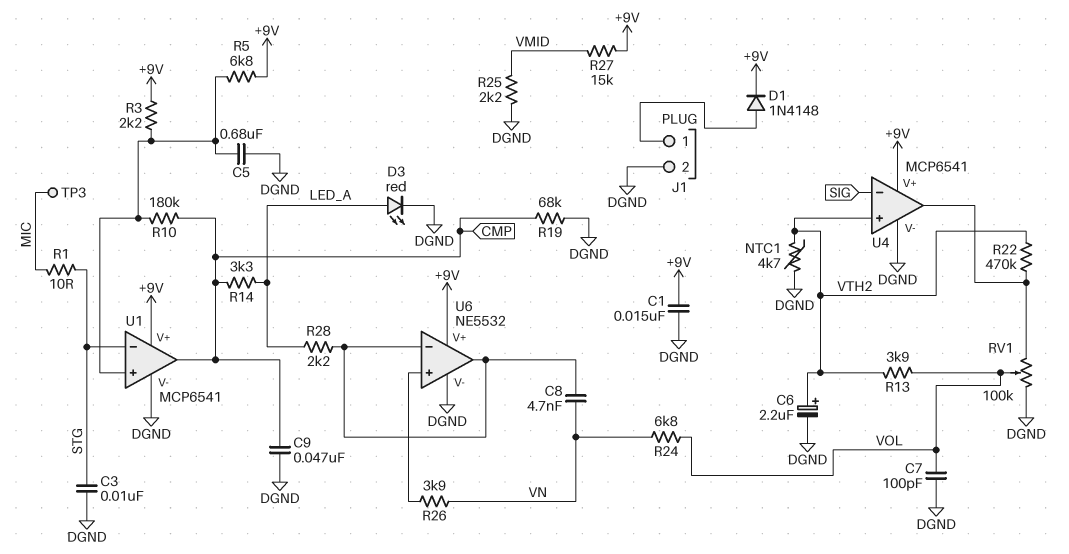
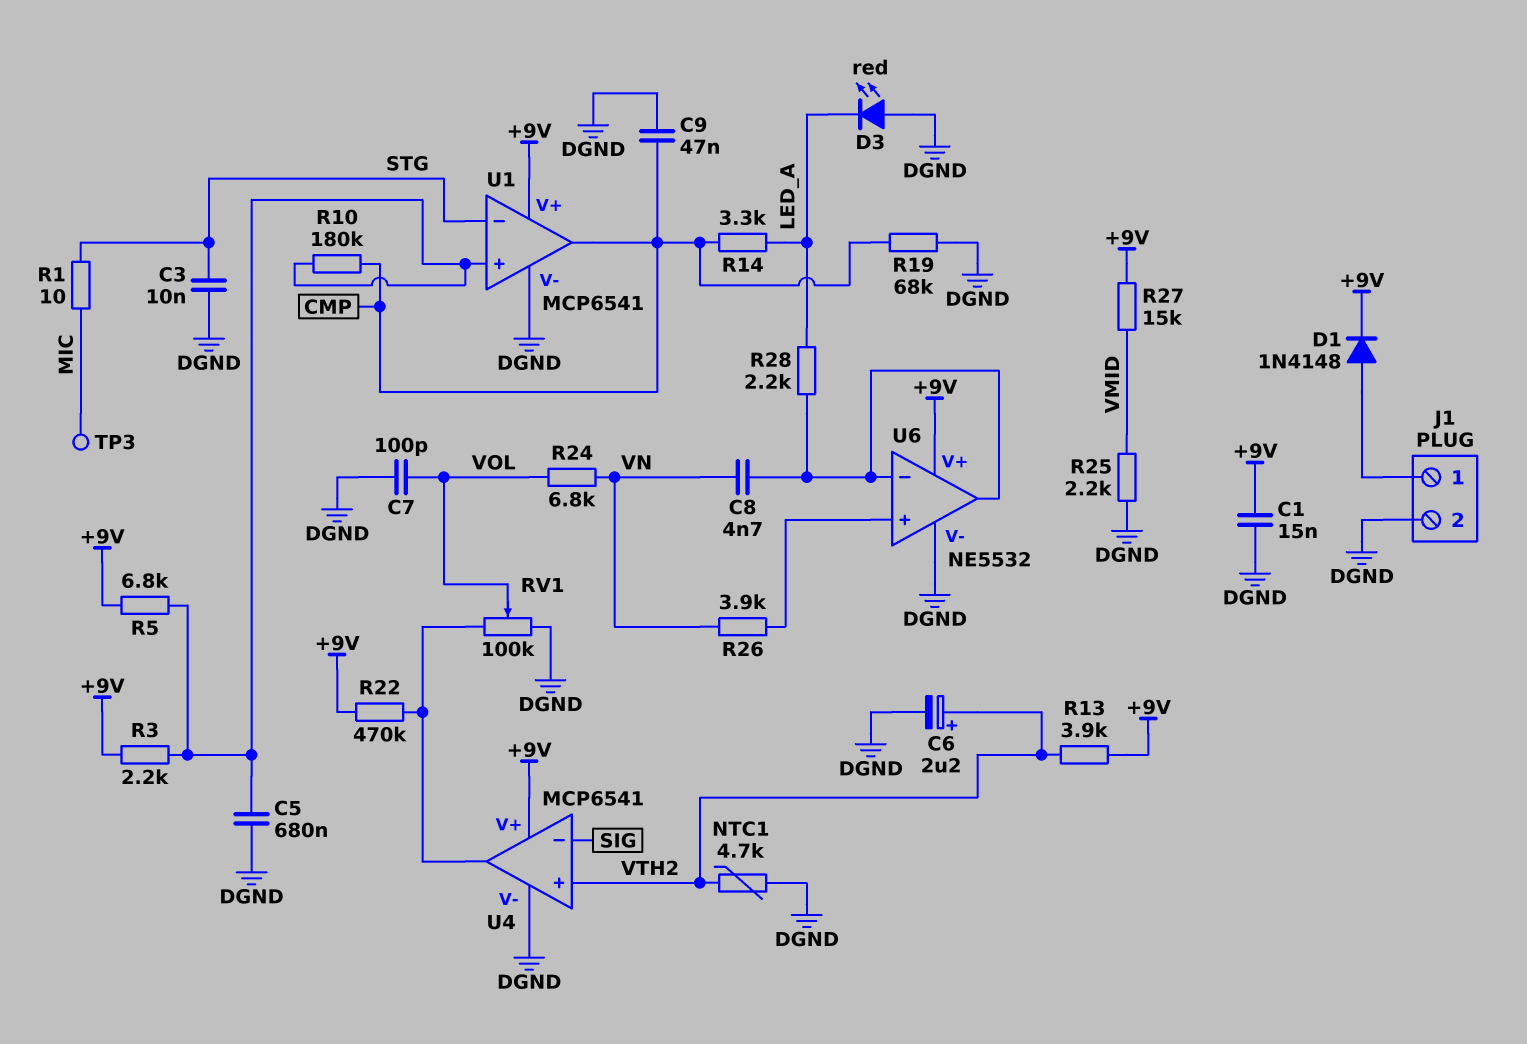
D3: LED red (A LED_A, K DGND) -> LED red (A DGND, K LED_A)
R13: 3.9k (VOL, VTH2) -> 3.9k (+9V, VTH2)
R22: 470k (U4/out, VTH2) -> 470k (+9V, U4/out)

